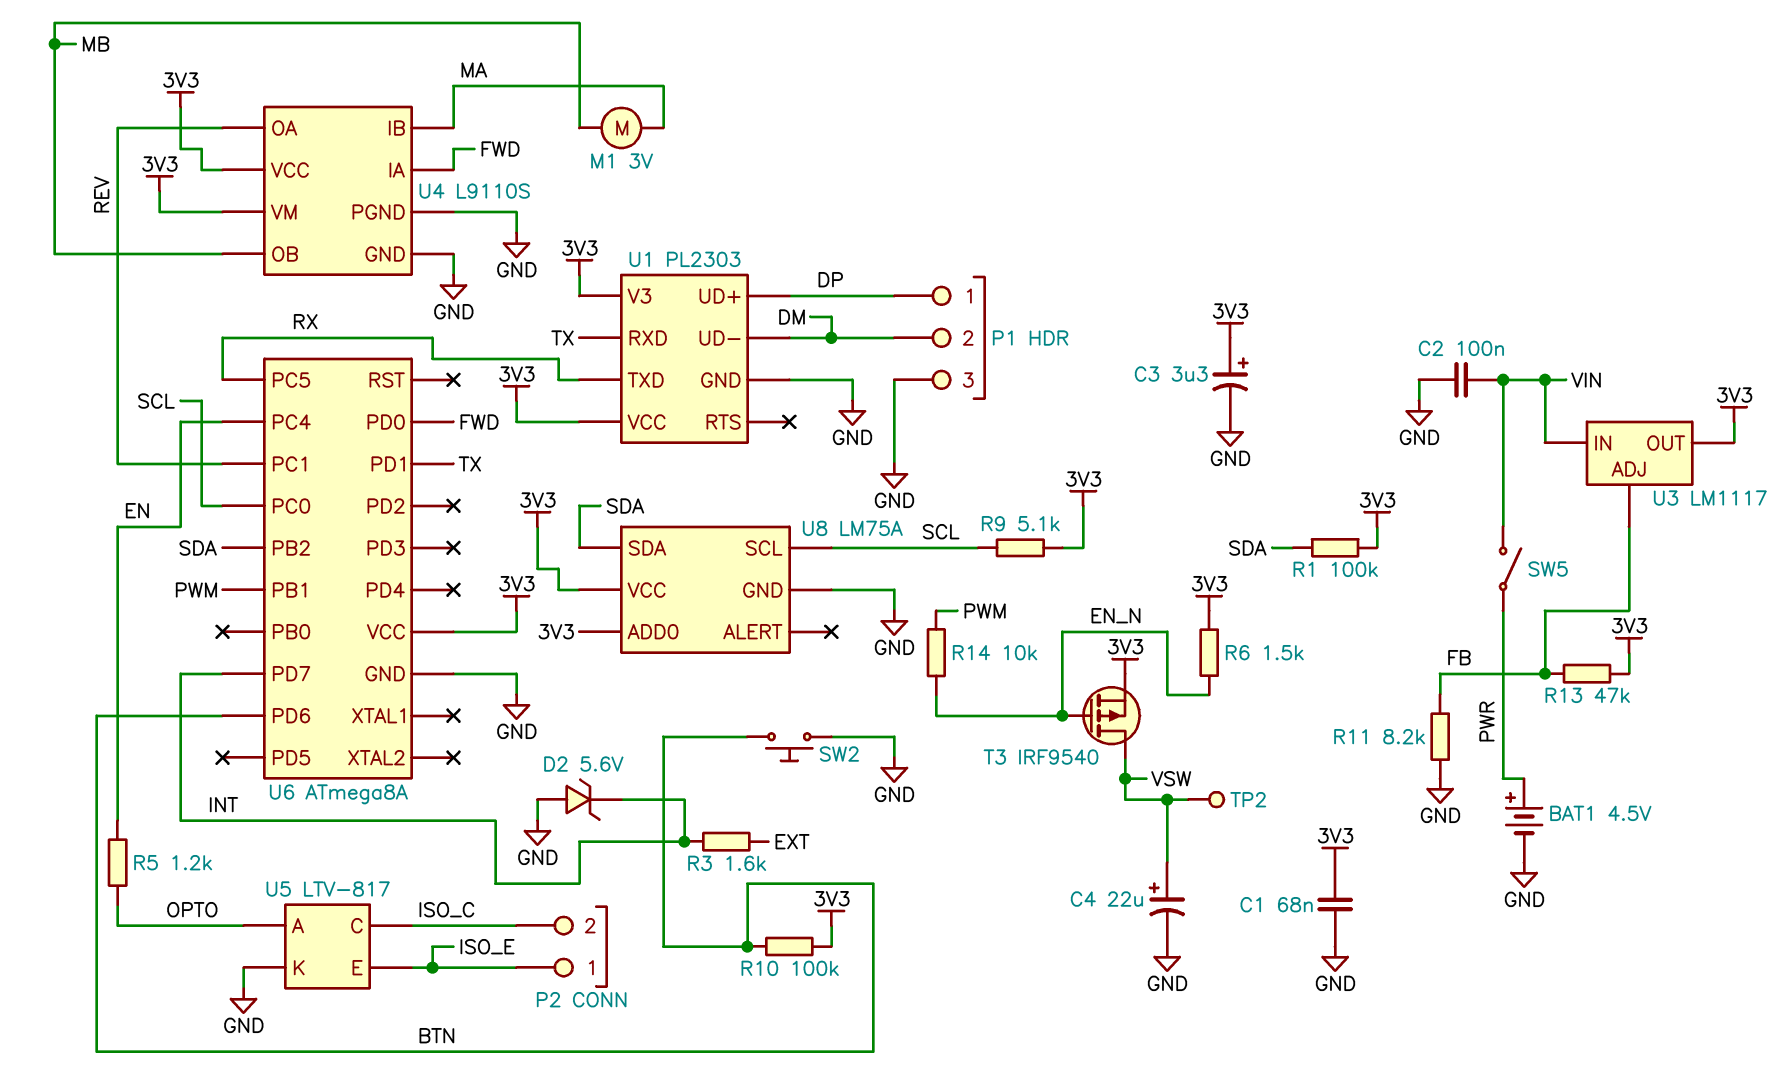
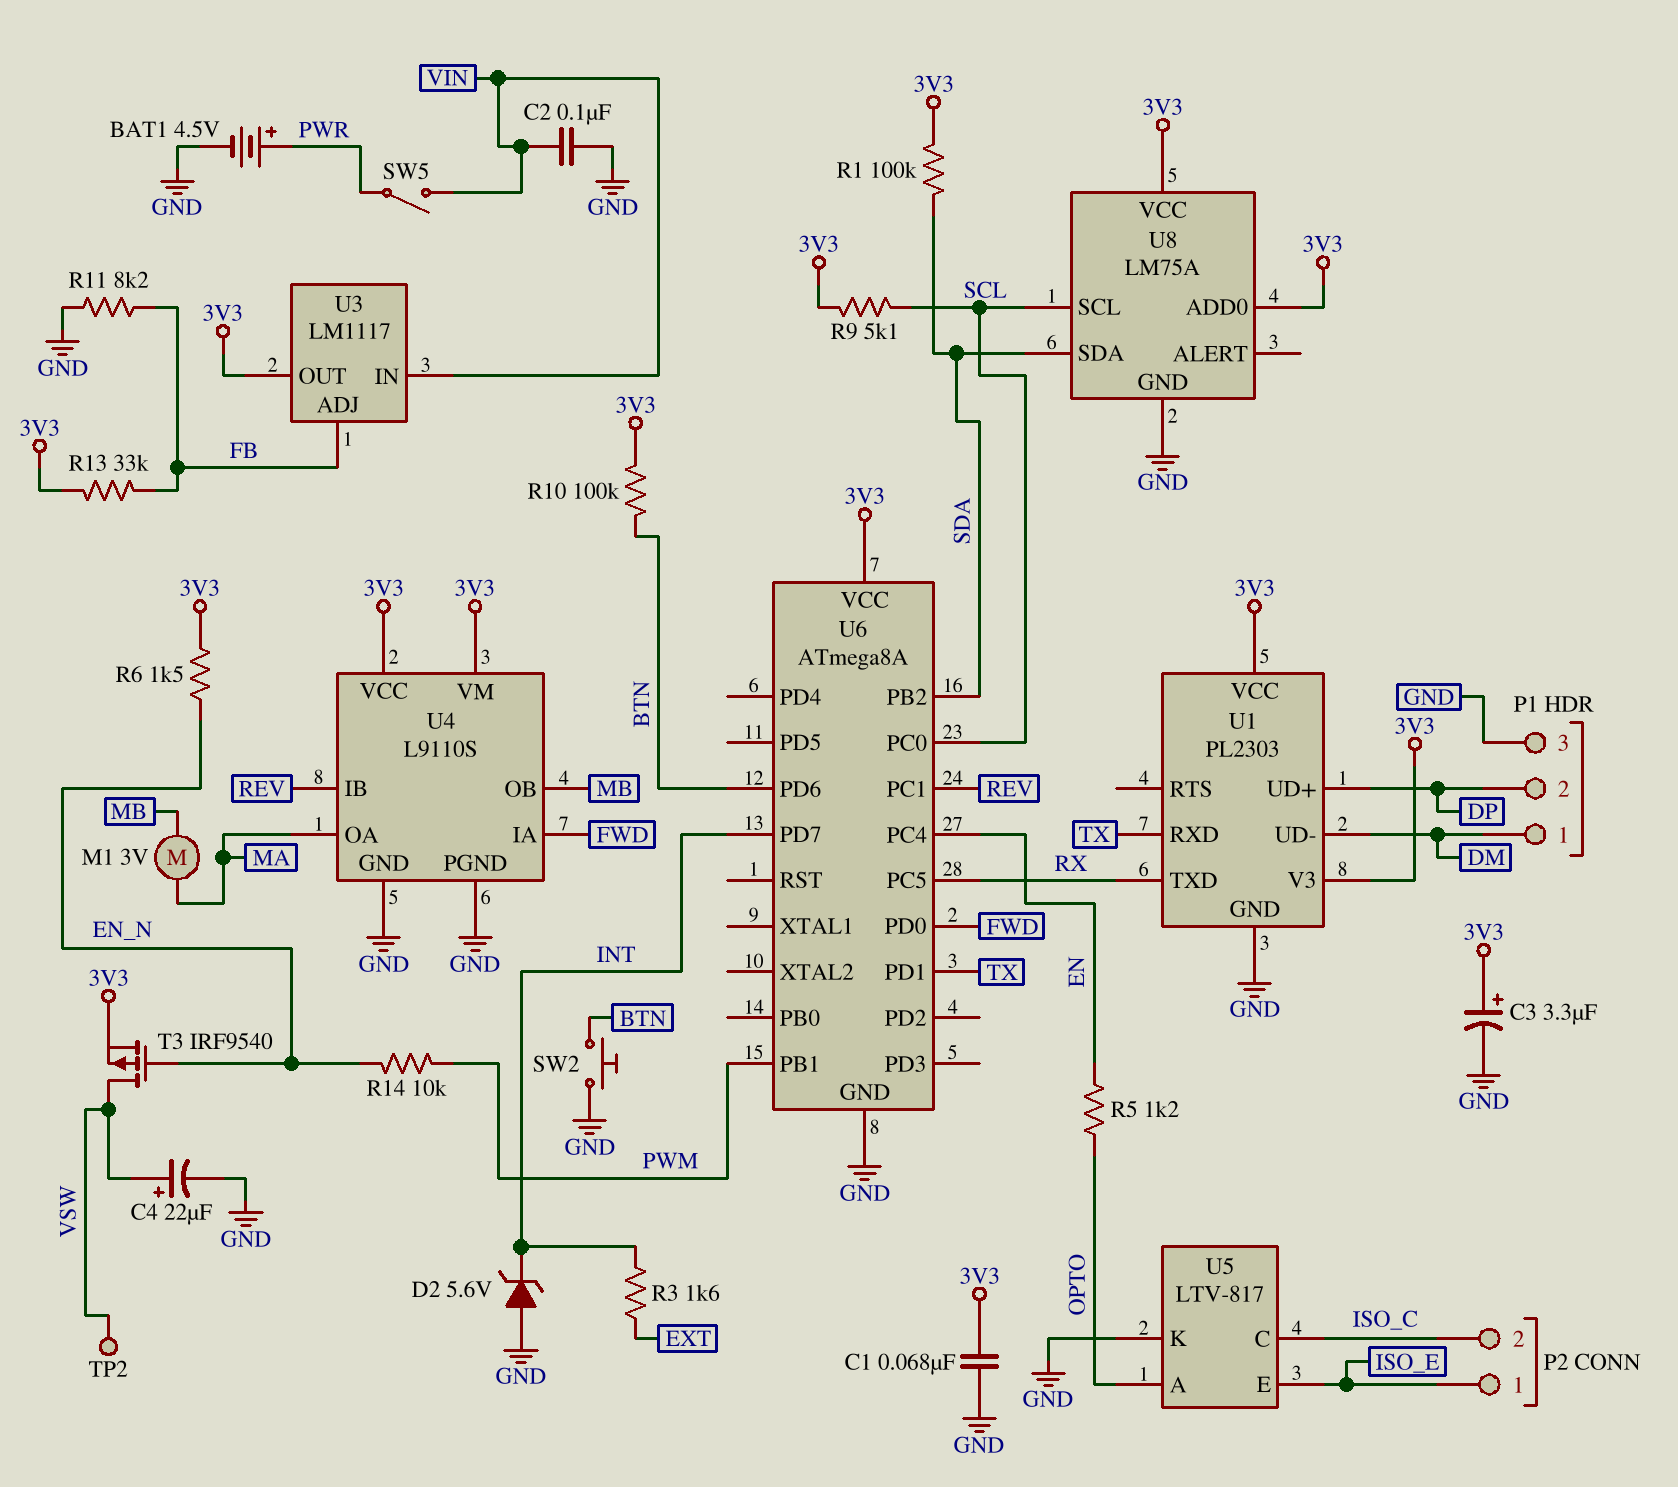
P1 pin 1: DP -> DM
P1 pin 2: DM -> DP
R13: 47k (3V3, FB) -> 33k (3V3, FB)
U4 pin IB: MA -> REV
U4 pin OA: REV -> MA

